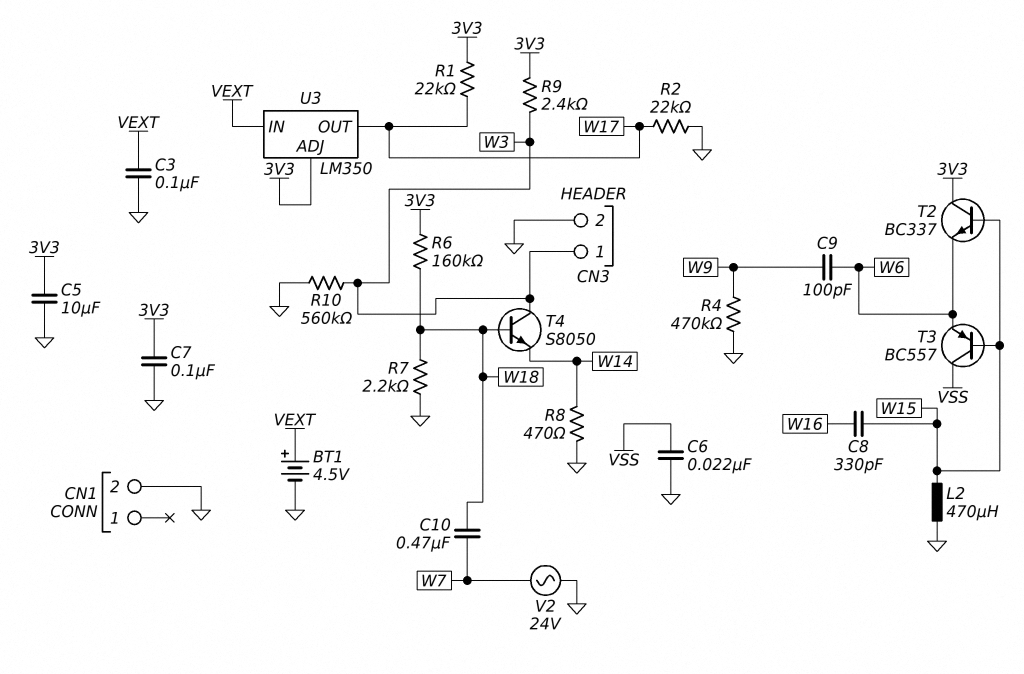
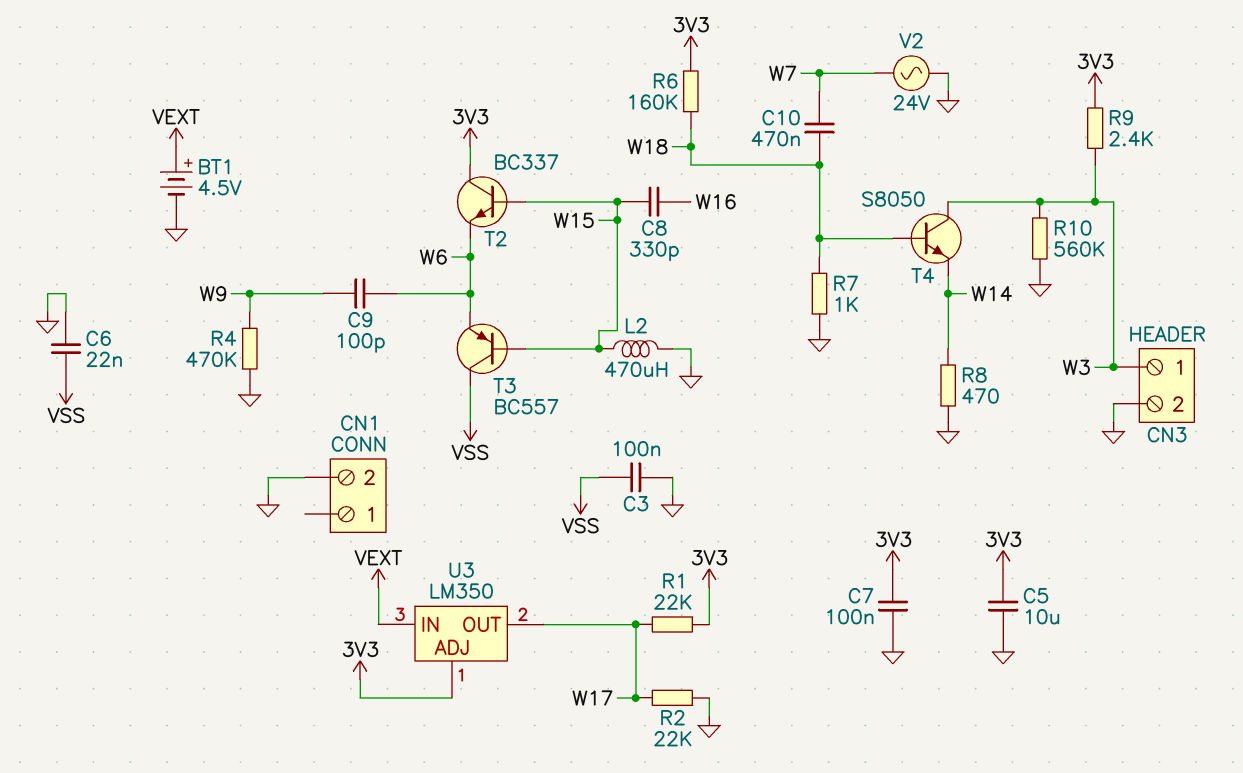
C3: 100nF (GND, VEXT) -> 100nF (GND, VSS)
R7: 2.2k (GND, W18) -> 1k (GND, W18)

